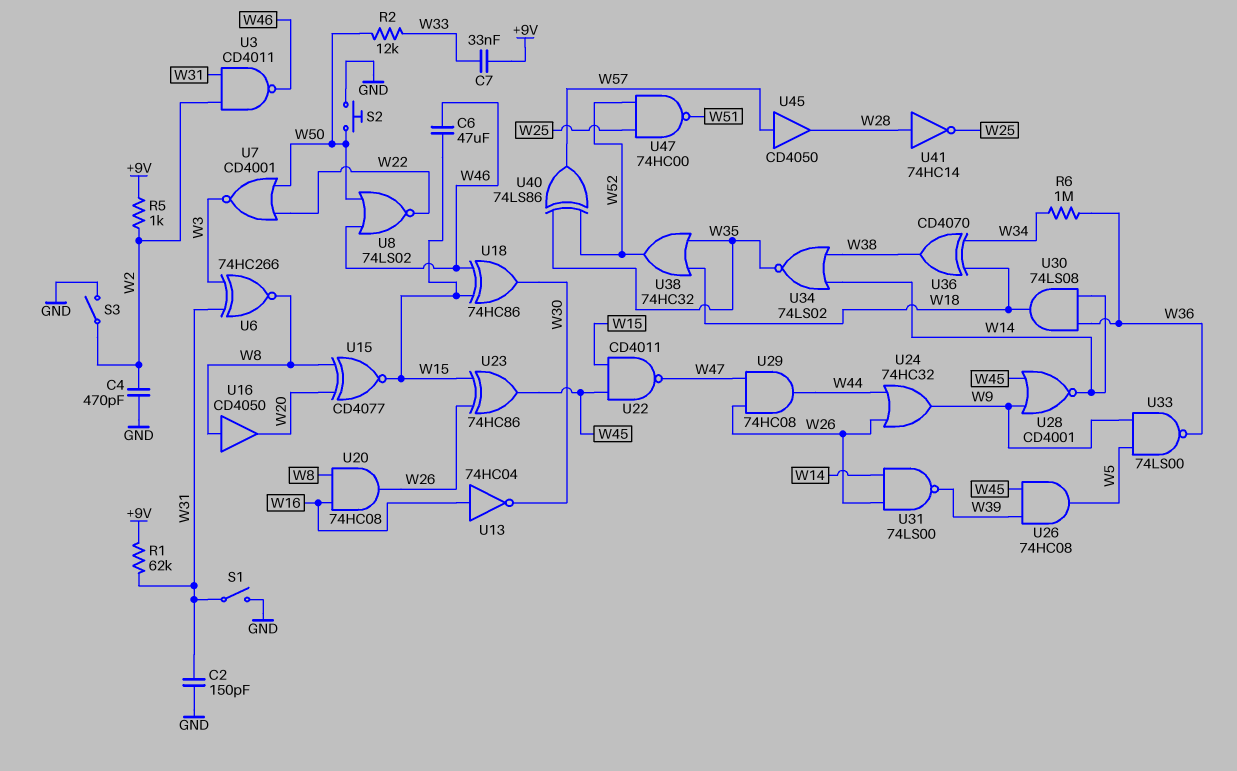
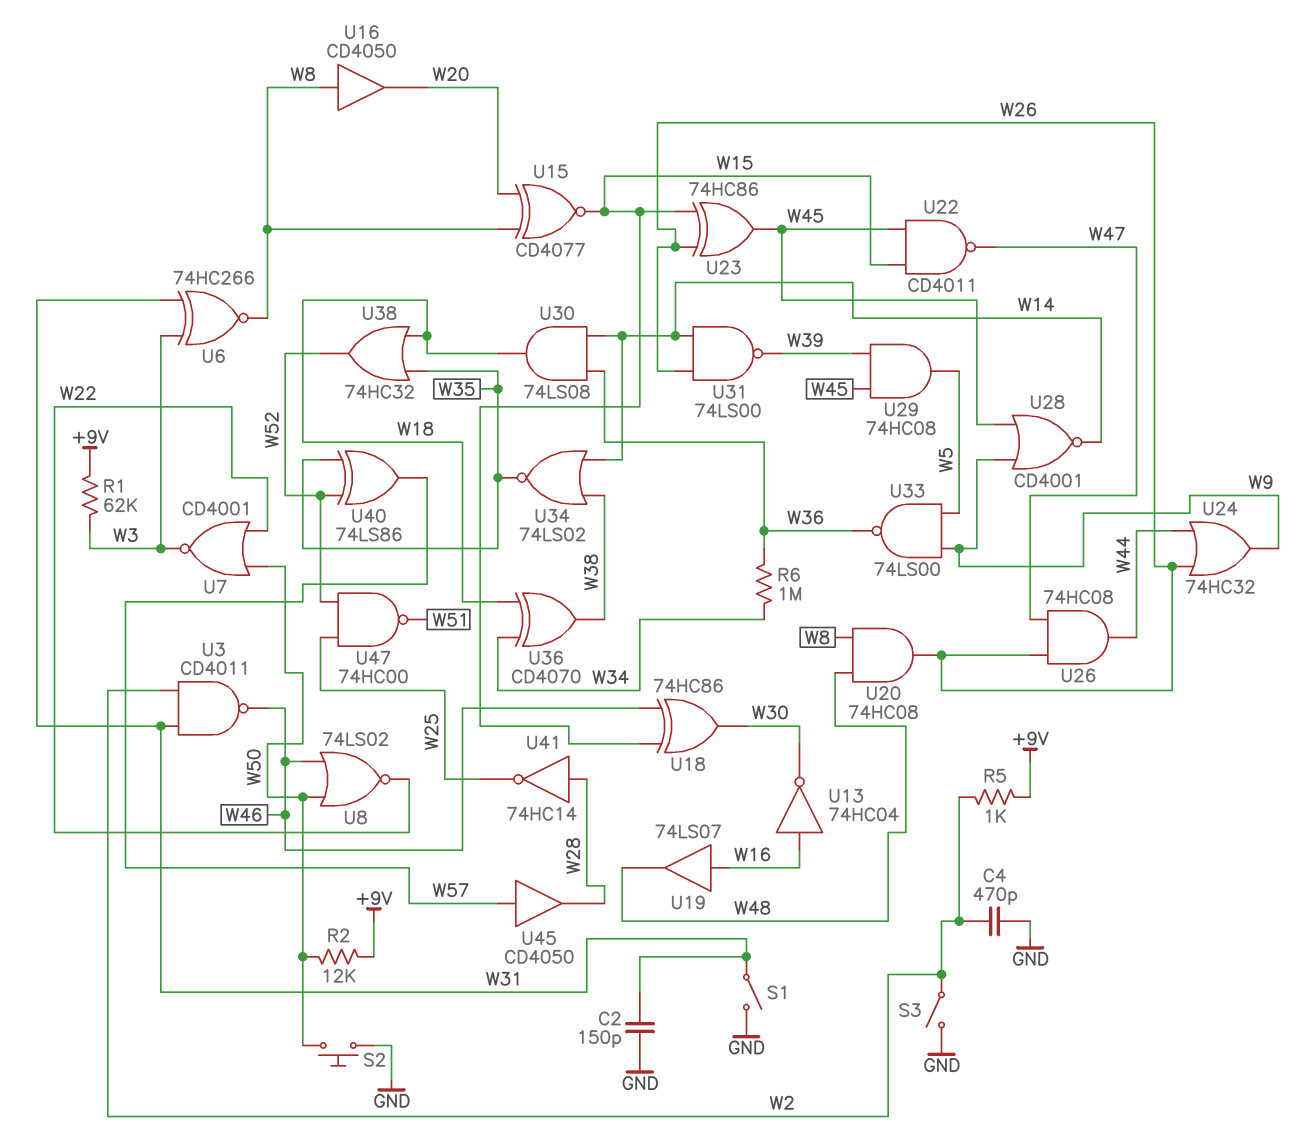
C6: 47uF (W15, W46) -> none
C7: 33nF (+9V, W33) -> none
R1: 62k (+9V, W31) -> 62k (+9V, W3)
R2: 12k (W33, W50) -> 12k (+9V, W50)
U19: none -> buffer 74LS07 (in W16, out W48)
U20: AND 74HC08 (in W8, in W16, out W26) -> AND 74HC08 (in W8, in W48, out W26)
U26: AND 74HC08 (in W39, in W45, out W5) -> AND 74HC08 (in W26, in W47, out W44)
U29: AND 74HC08 (in W26, in W47, out W44) -> AND 74HC08 (in W39, in W45, out W5)

